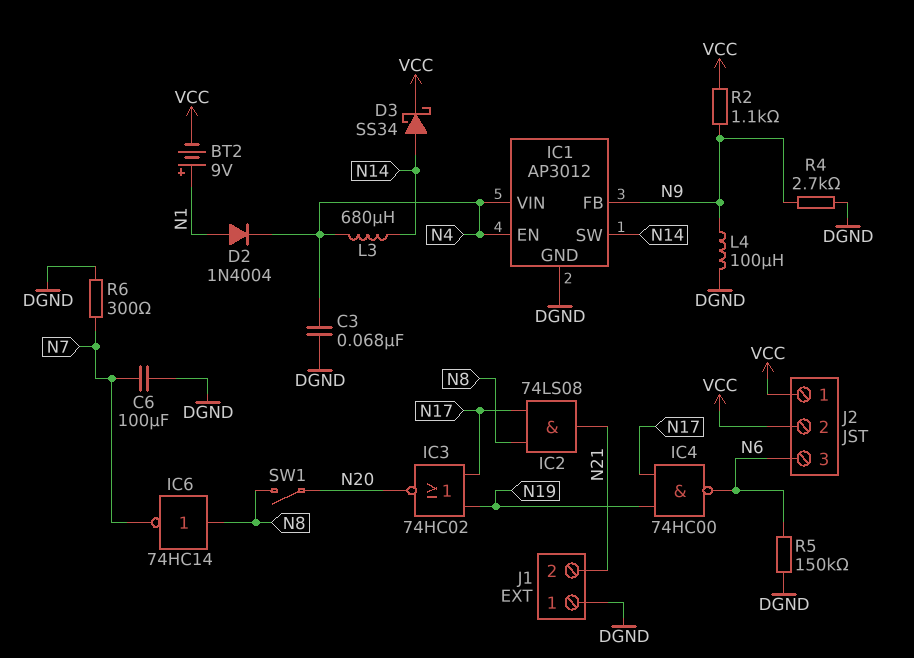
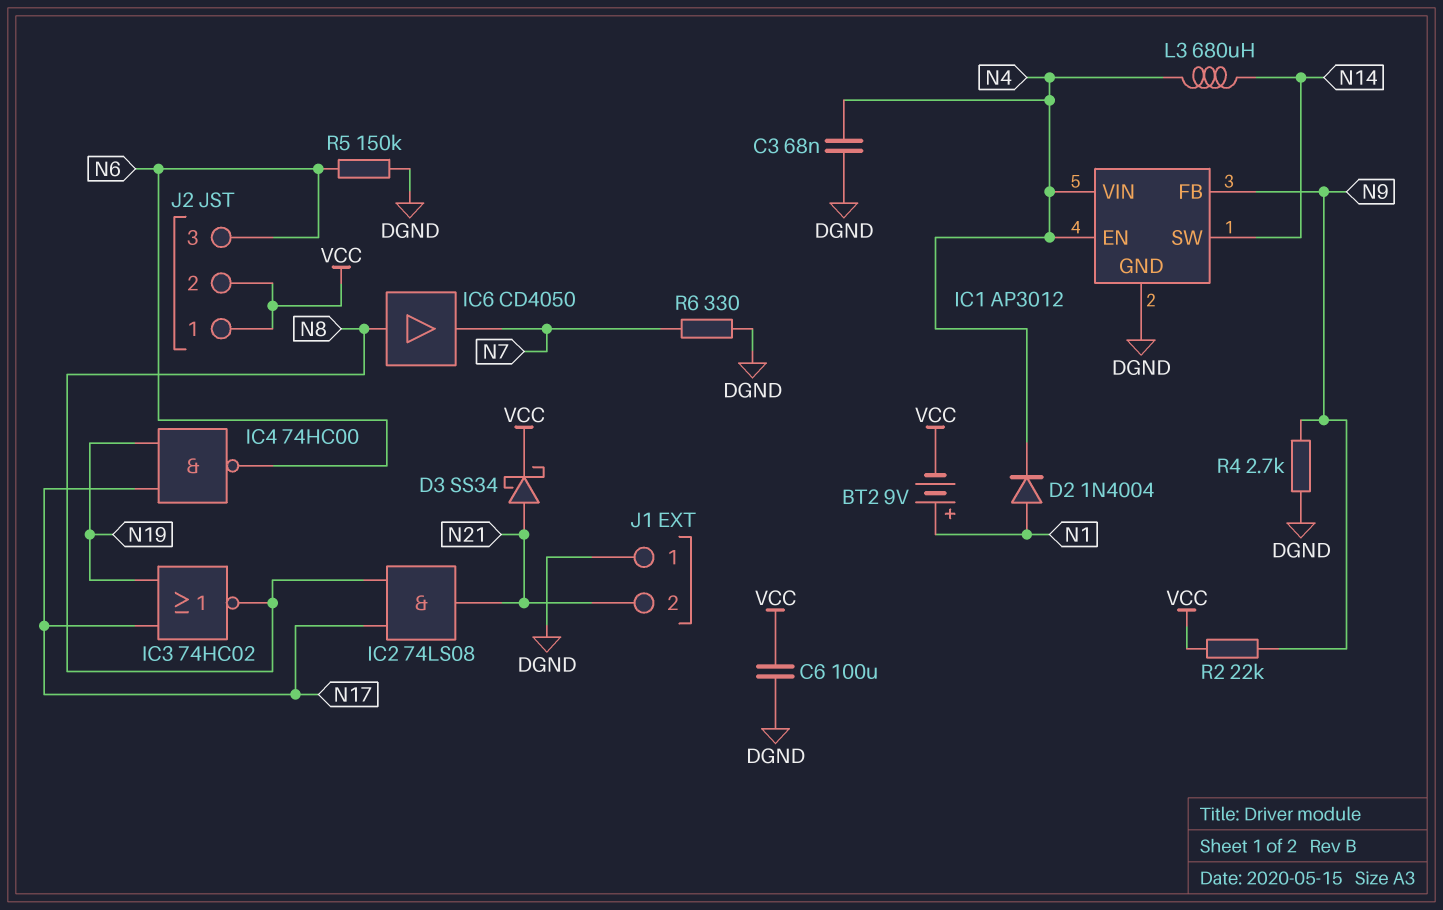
C6: 100uF (DGND, N7) -> 100uF (DGND, VCC)
D3: schottky SS34 (A N14, K VCC) -> schottky SS34 (A N21, K VCC)
IC3: NOR 74HC02 (in N17, in N19, out N20) -> NOR 74HC02 (in N17, in N19, out N8)
IC6: NOT 74HC14 (in N8, out N7) -> buffer CD4050 (in N8, out N7)
L4: 100uH (DGND, N9) -> none
R2: 1.1k (N9, VCC) -> 22k (N9, VCC)
R6: 300 (DGND, N7) -> 330 (DGND, N7)
SW1: switch (N8, N20) -> none

